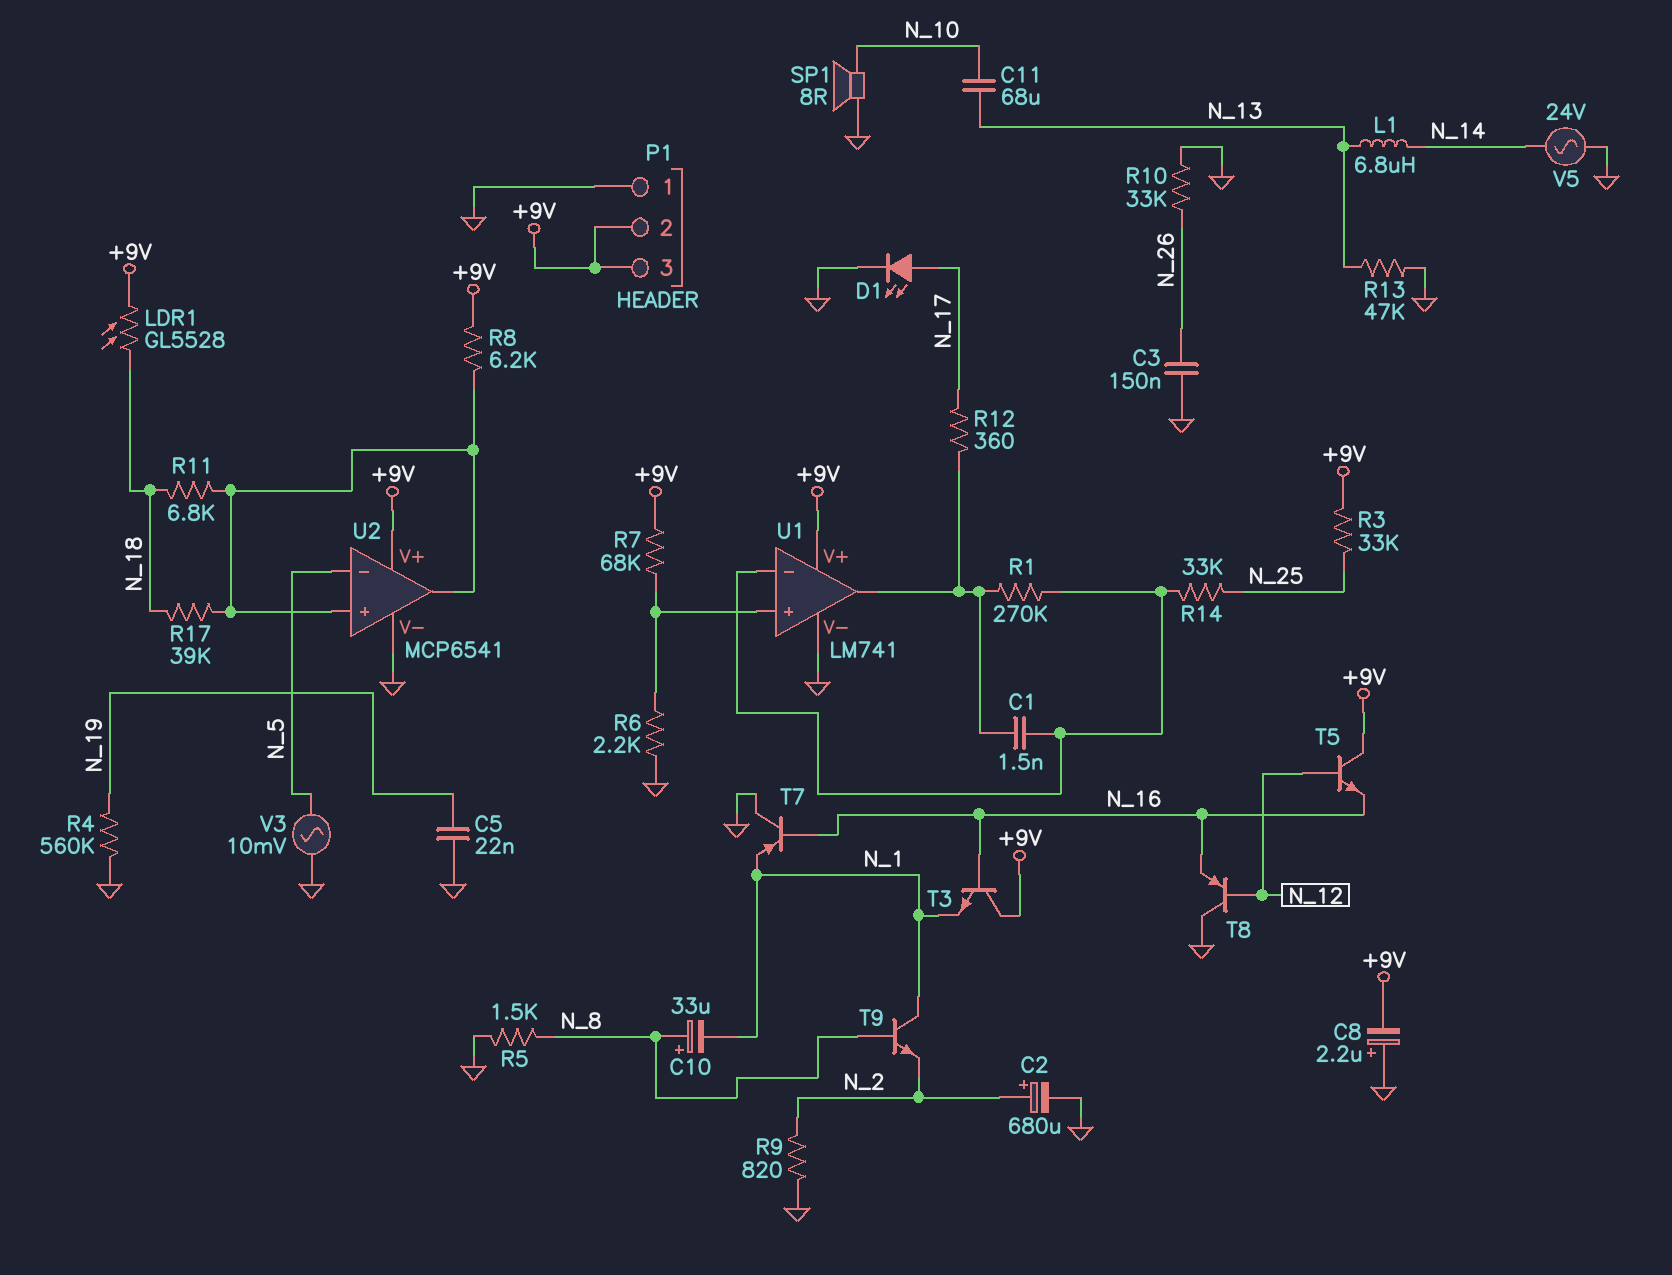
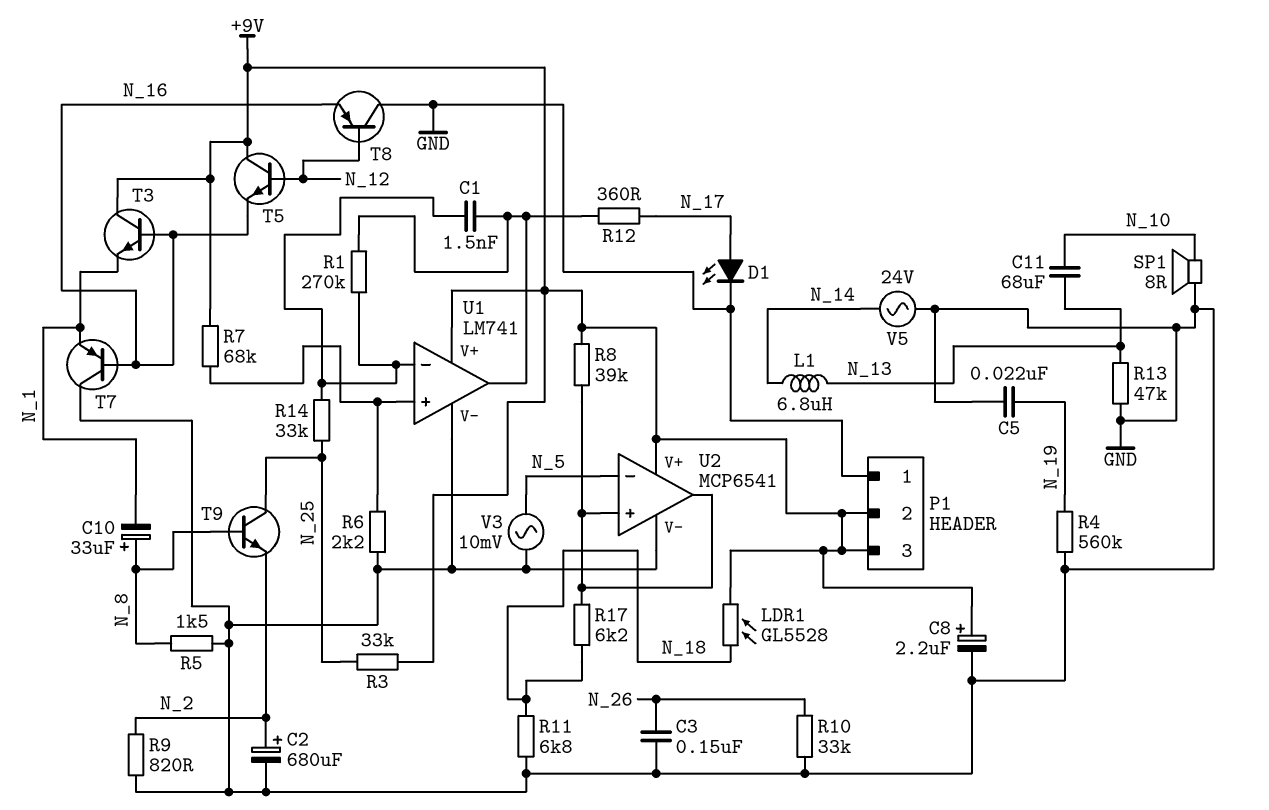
C8: 2.2uF (plus GND, minus +9V) -> 2.2uF (plus +9V, minus GND)
R8: 6.2k (+9V, U2/in+) -> 39k (+9V, U2/in+)
R11: 6.8k (N_18, U2/in+) -> 6.8k (GND, N_18)
R17: 39k (N_18, U2/in+) -> 6.2k (N_18, U2/in+)
T9: NPN (B N_8, C N_1, E N_2) -> NPN (B N_8, C N_25, E N_2)

